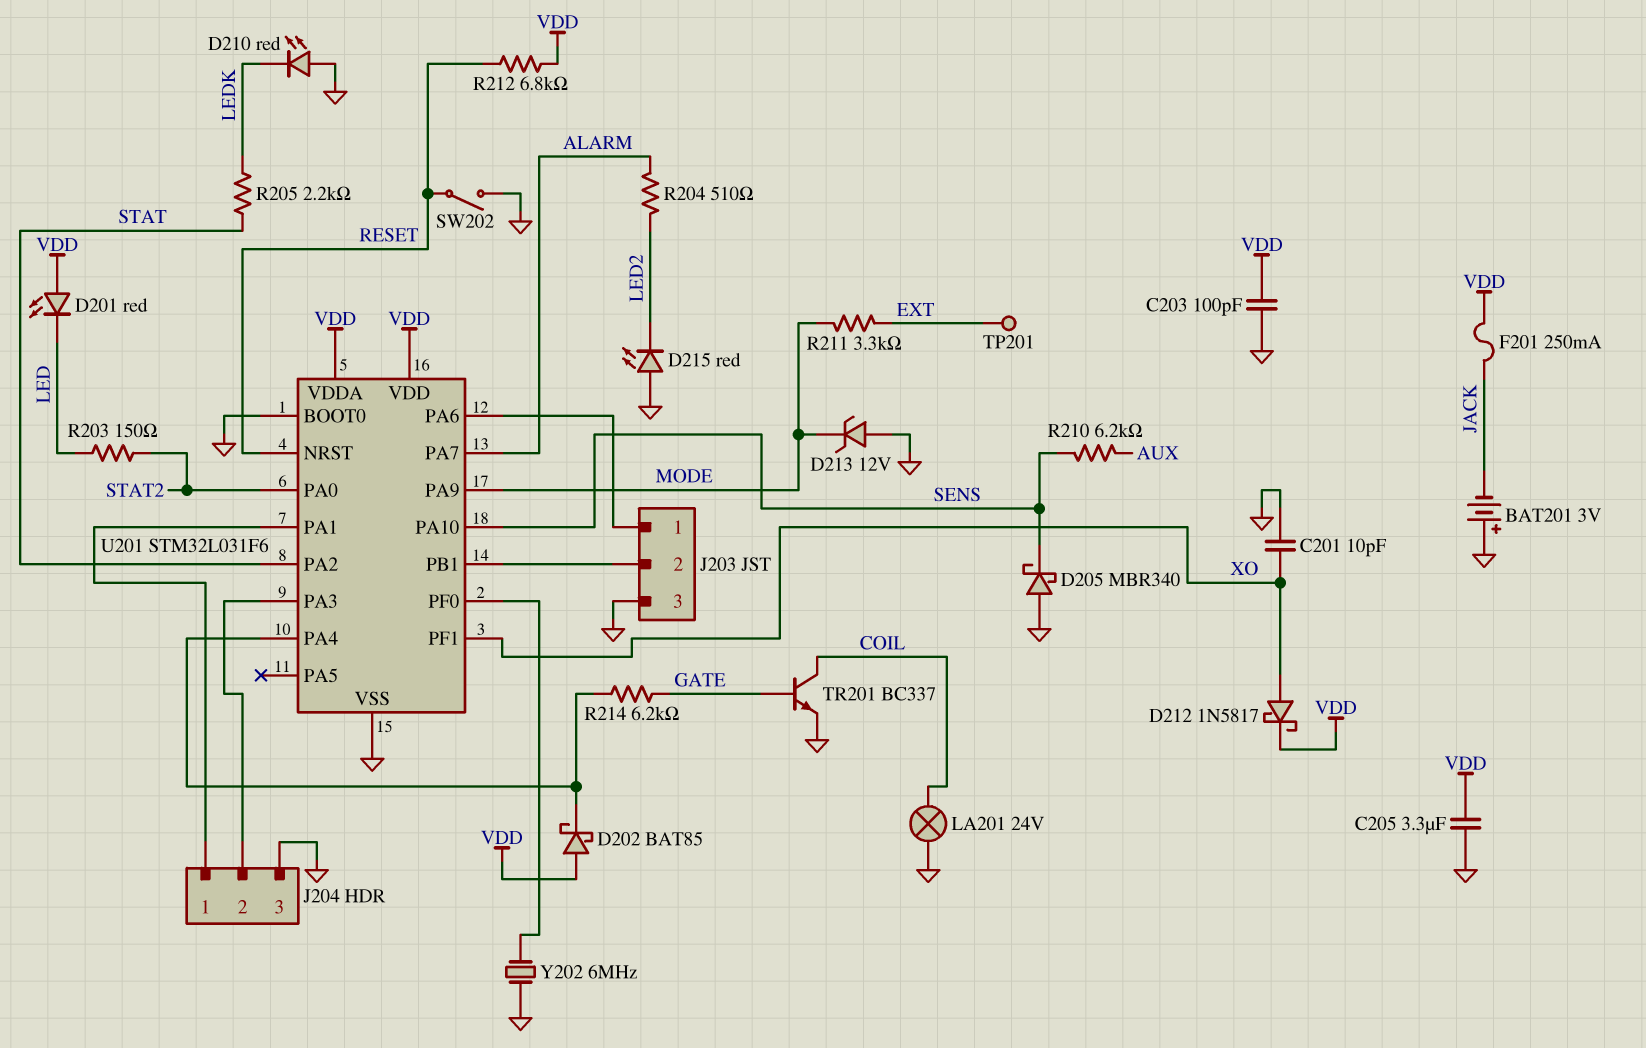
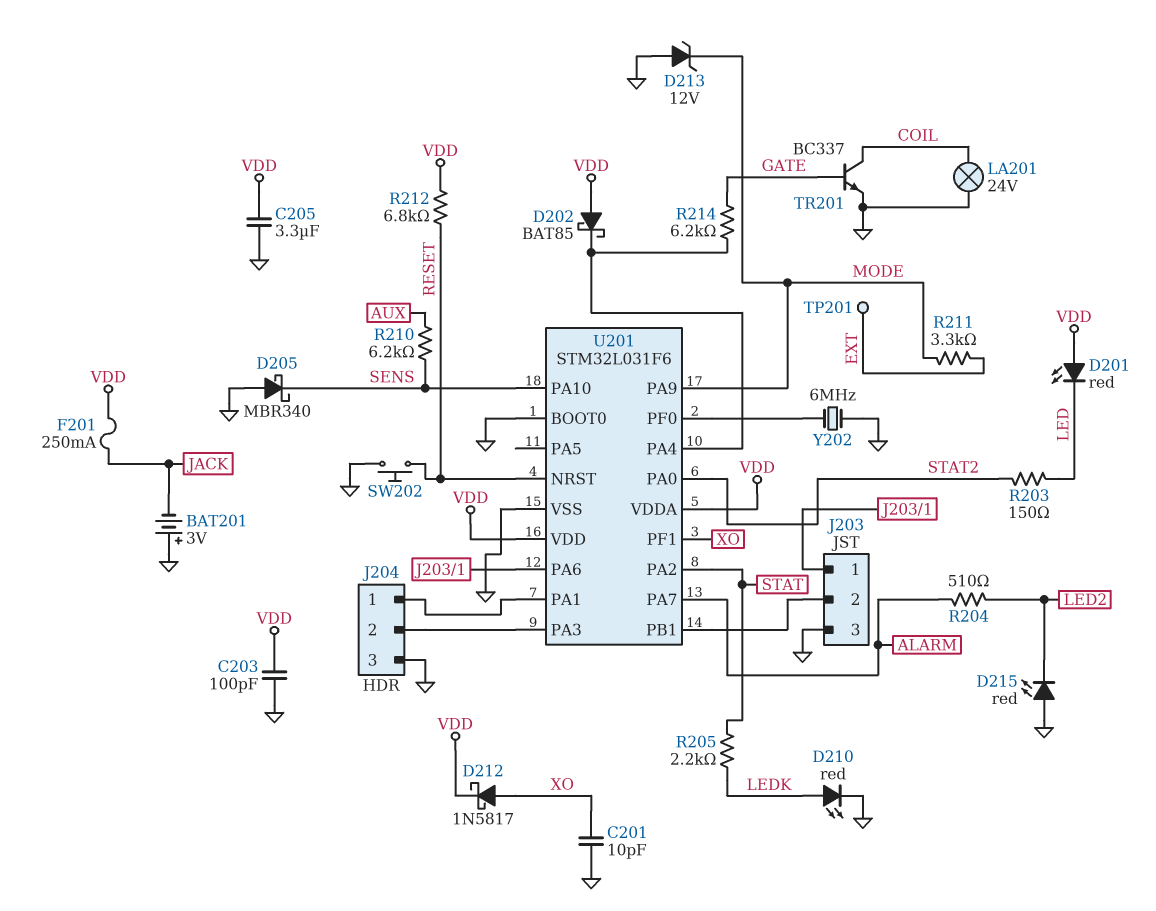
D210: LED red (A GND, K LEDK) -> LED red (A LEDK, K GND)
SW202: switch (GND, RESET) -> button (GND, RESET)

